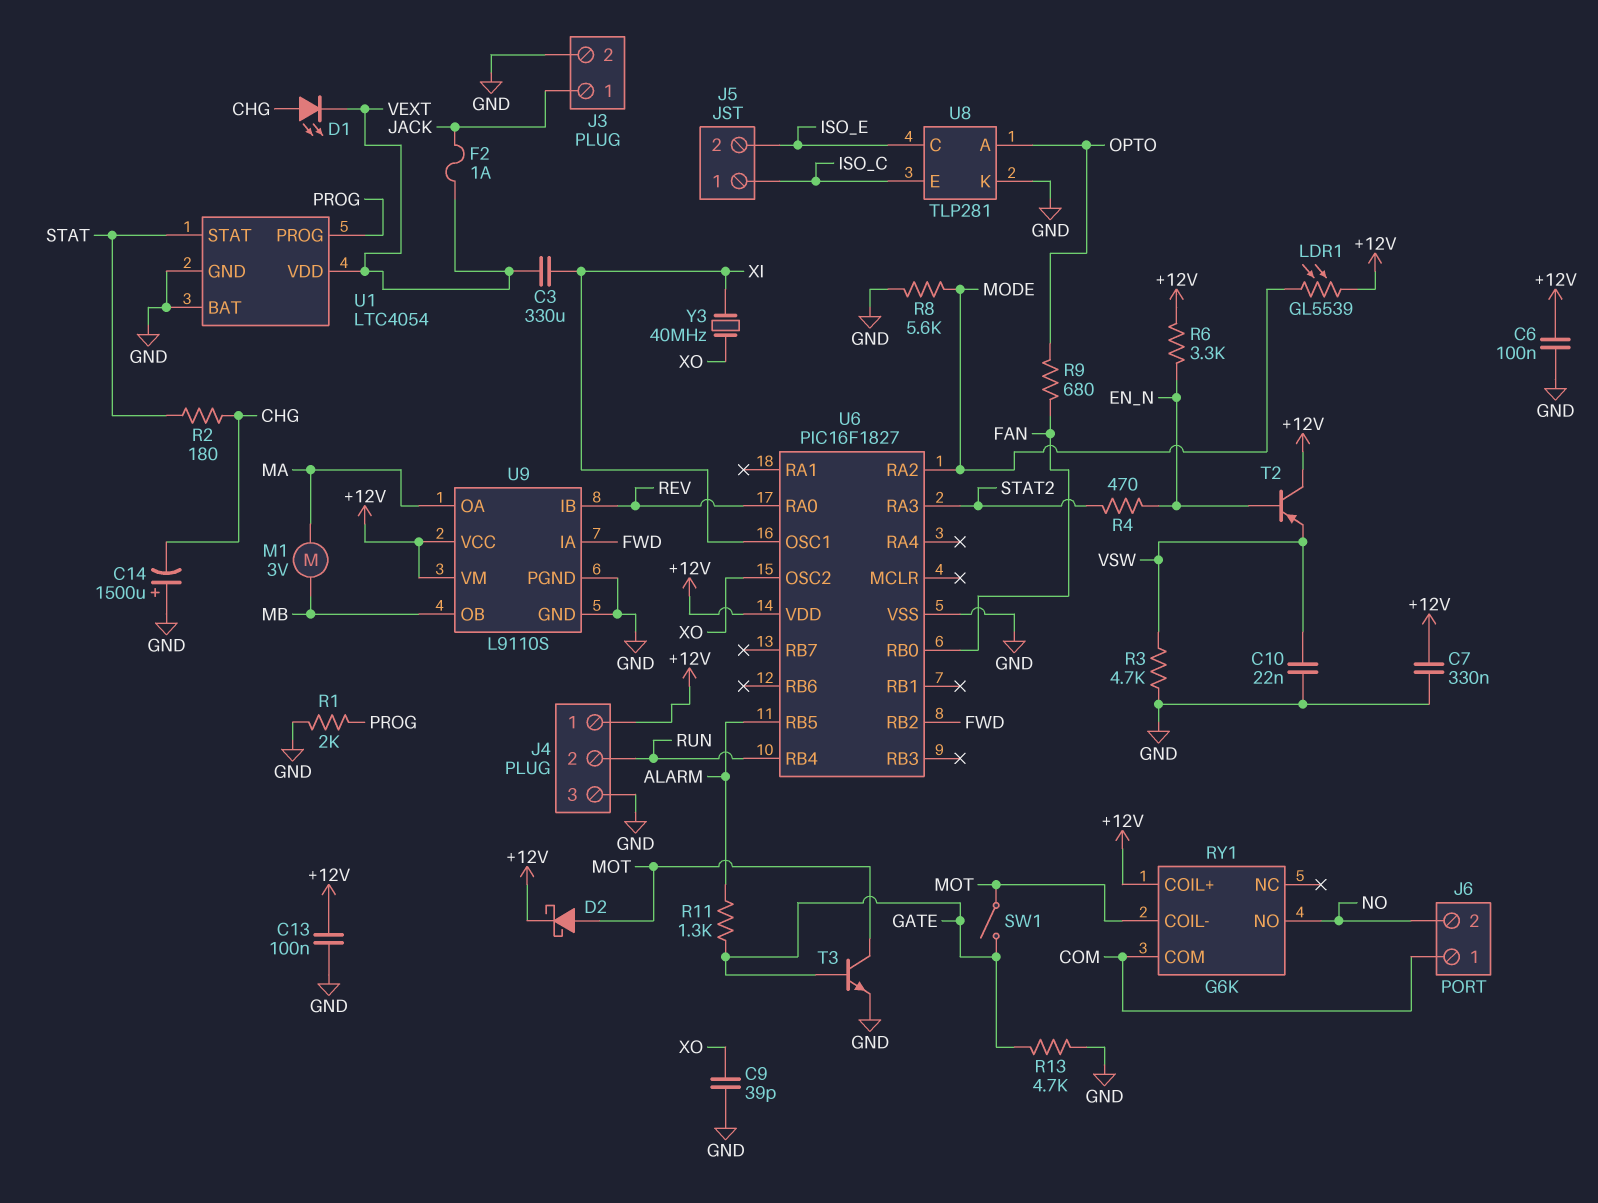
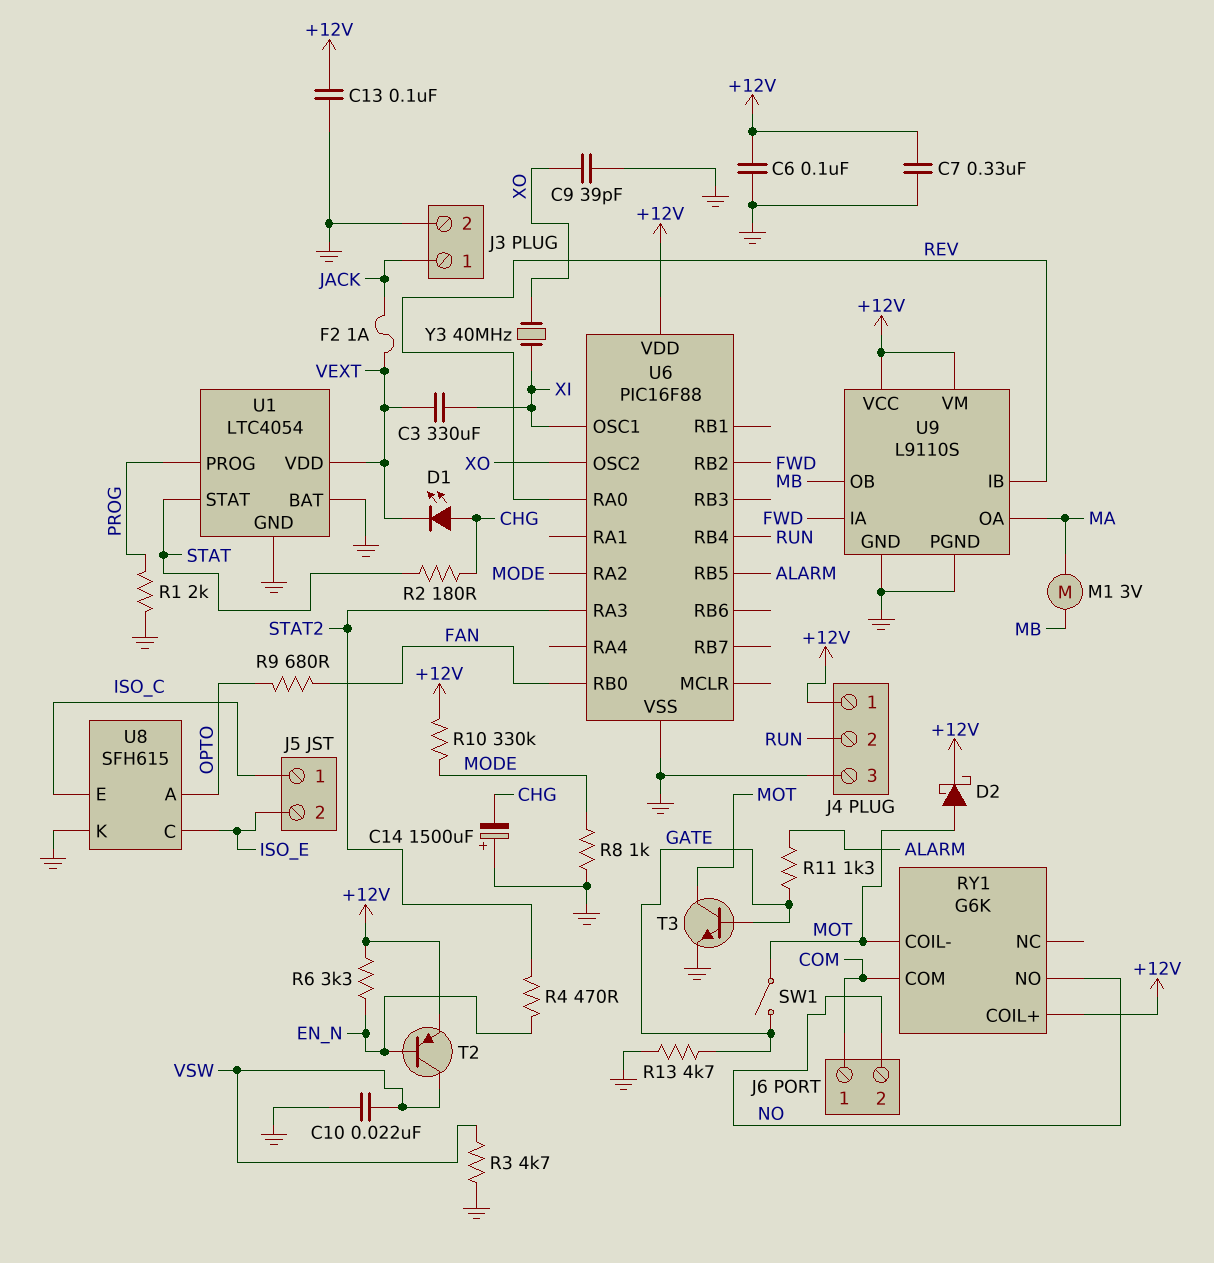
LDR1: GL5539 (+12V, MODE) -> none
R8: 5.6k (GND, MODE) -> 1k (GND, MODE)
R10: none -> 330k (+12V, MODE)
T2: PNP (B EN_N, C +12V, E VSW) -> PNP (B EN_N, C VSW, E +12V)
U6: PIC16F1827 -> PIC16F88
U8: TLP281 -> SFH615

